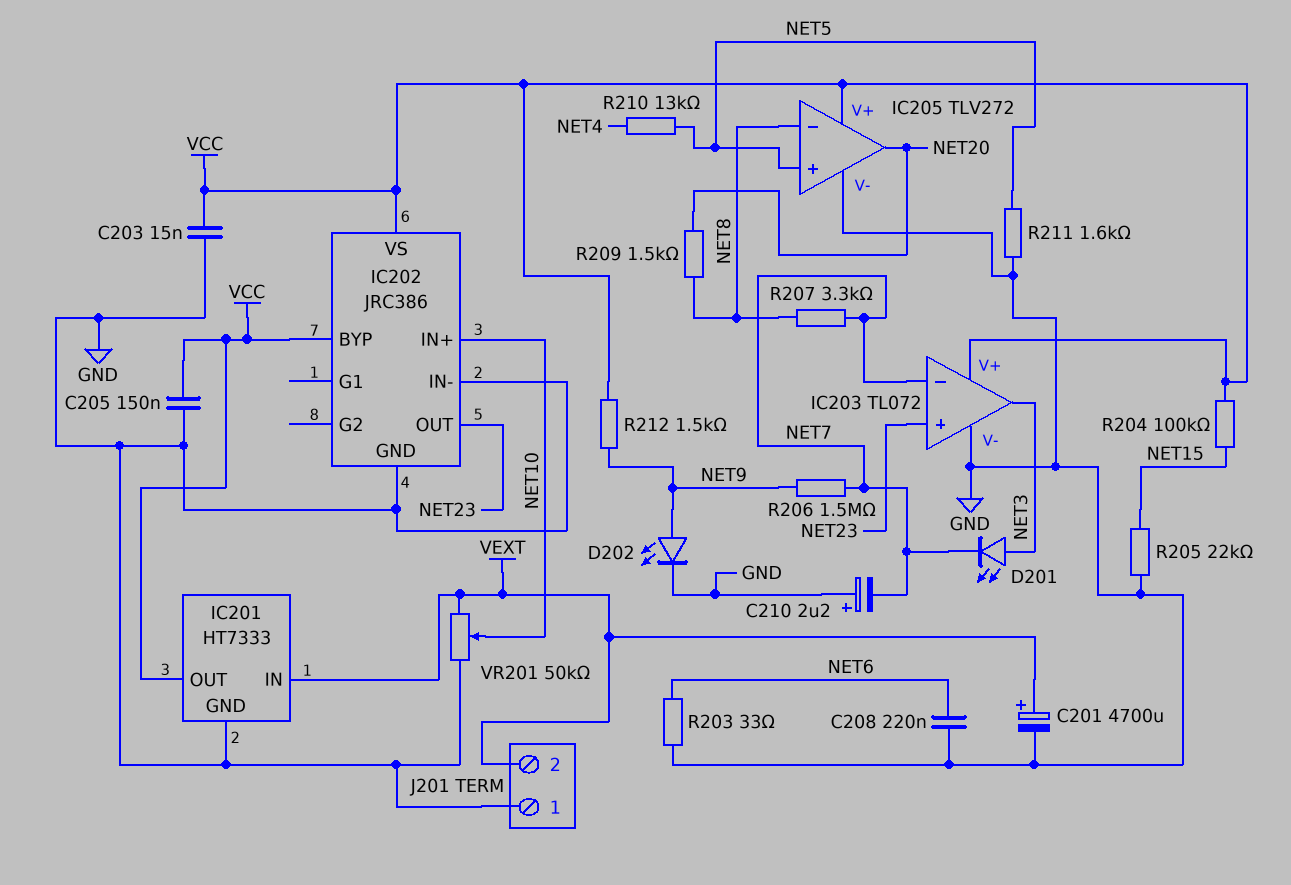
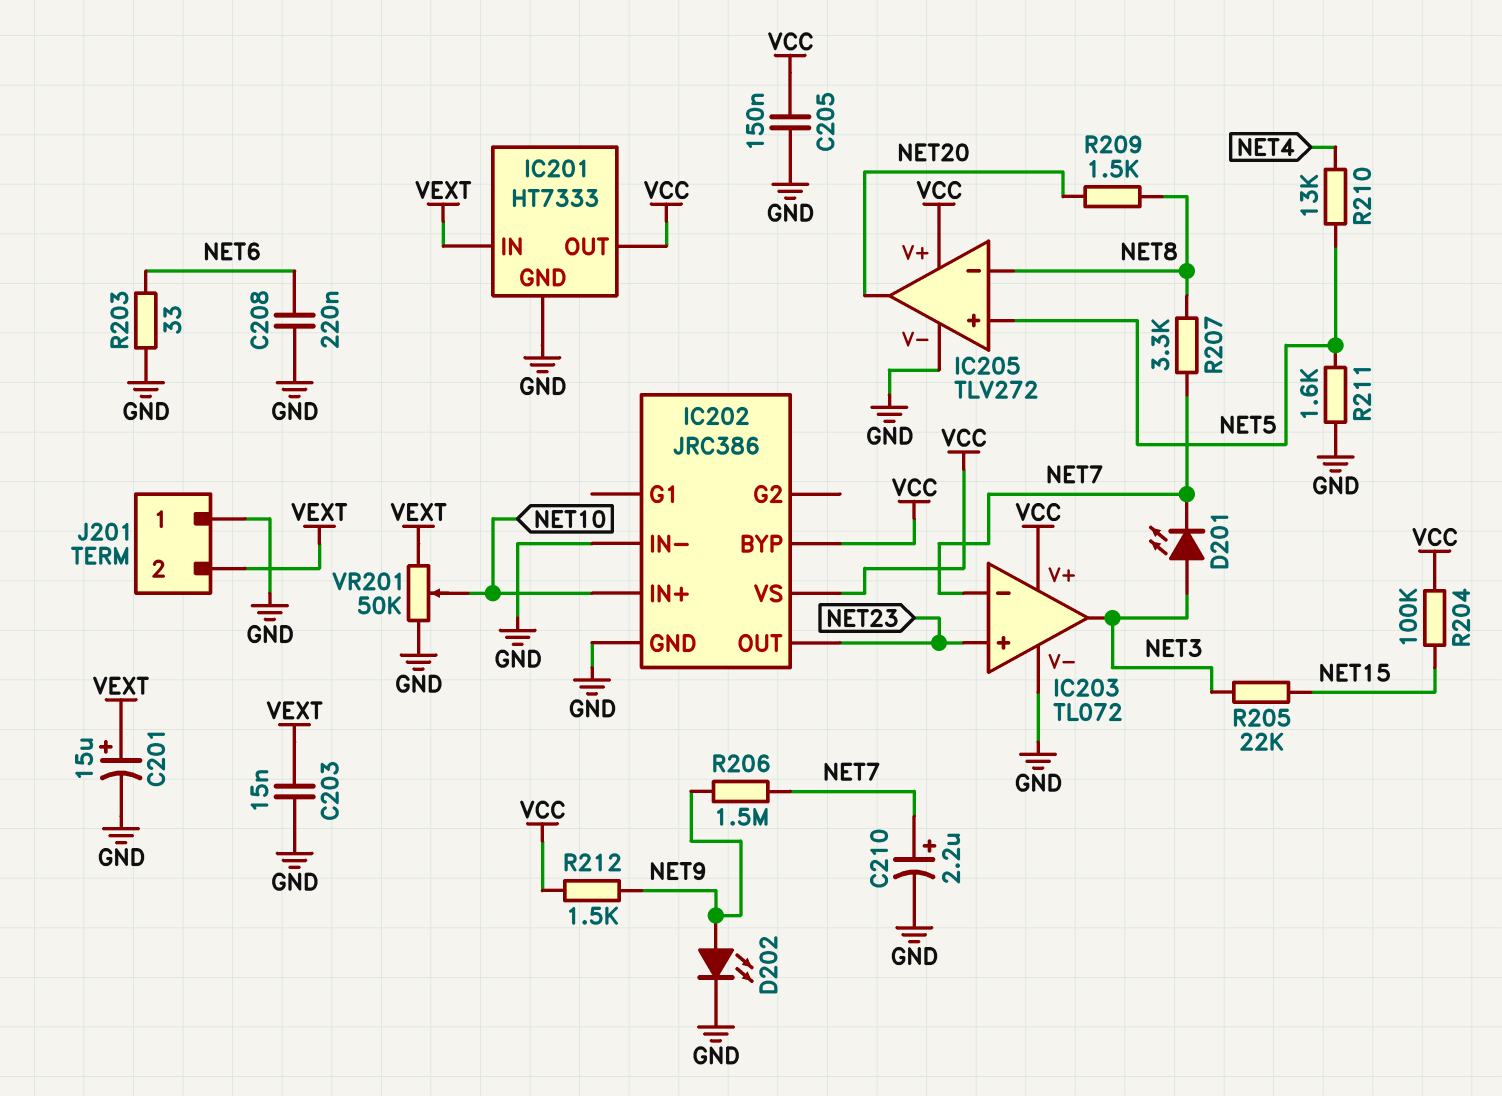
C201: 4700uF (plus VEXT, minus GND) -> 15uF (plus VEXT, minus GND)
C203: 15nF (GND, VCC) -> 15nF (GND, VEXT)
C210: 2.2uF (plus GND, minus NET7) -> 2.2uF (plus NET7, minus GND)
R205: 22k (GND, NET15) -> 22k (NET3, NET15)

